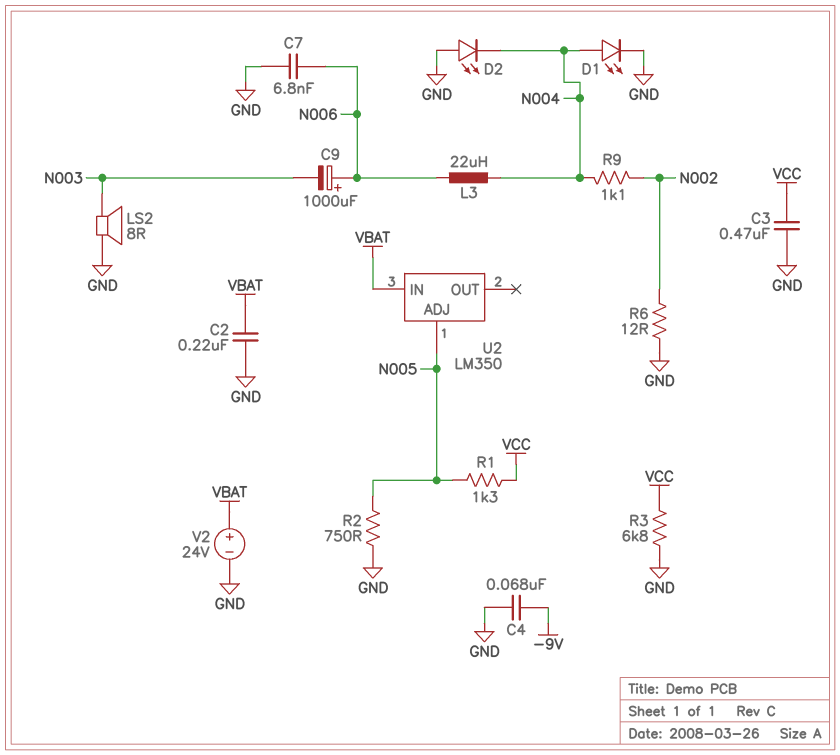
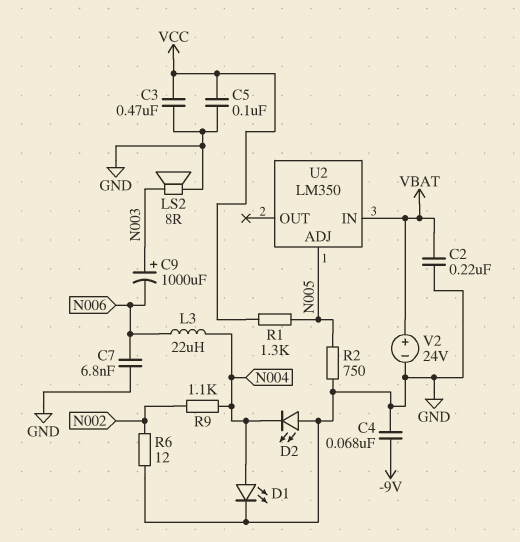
C5: none -> 100nF (GND, VCC)
C9: 1000uF (plus N006, minus N003) -> 1000uF (plus N003, minus N006)
R3: 6.8k (GND, VCC) -> none

